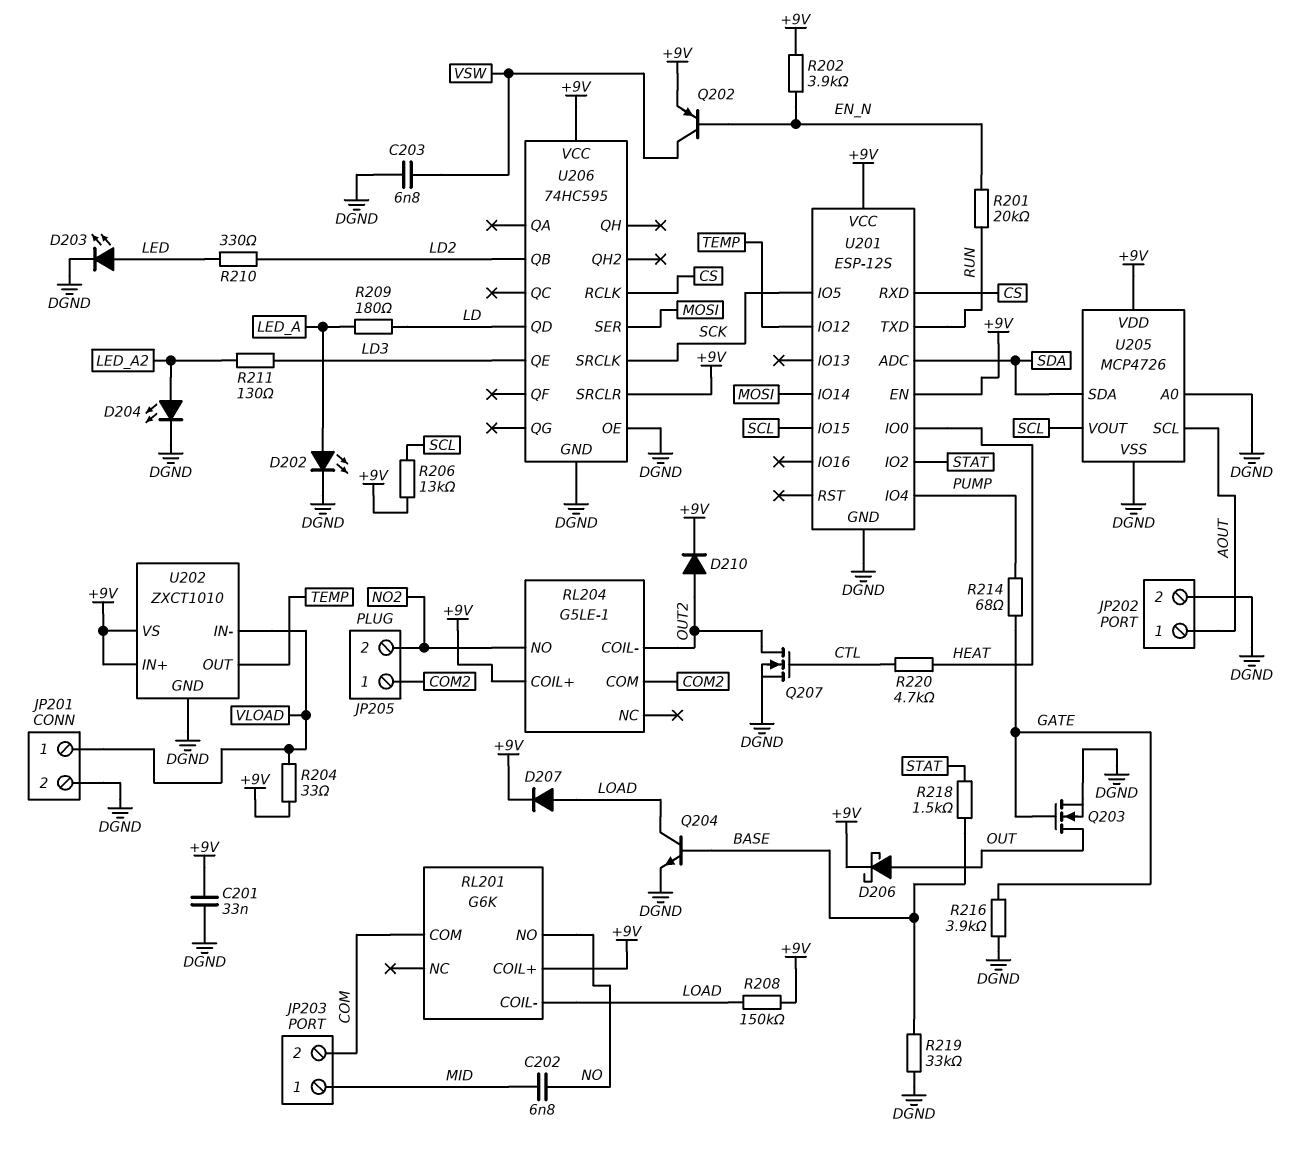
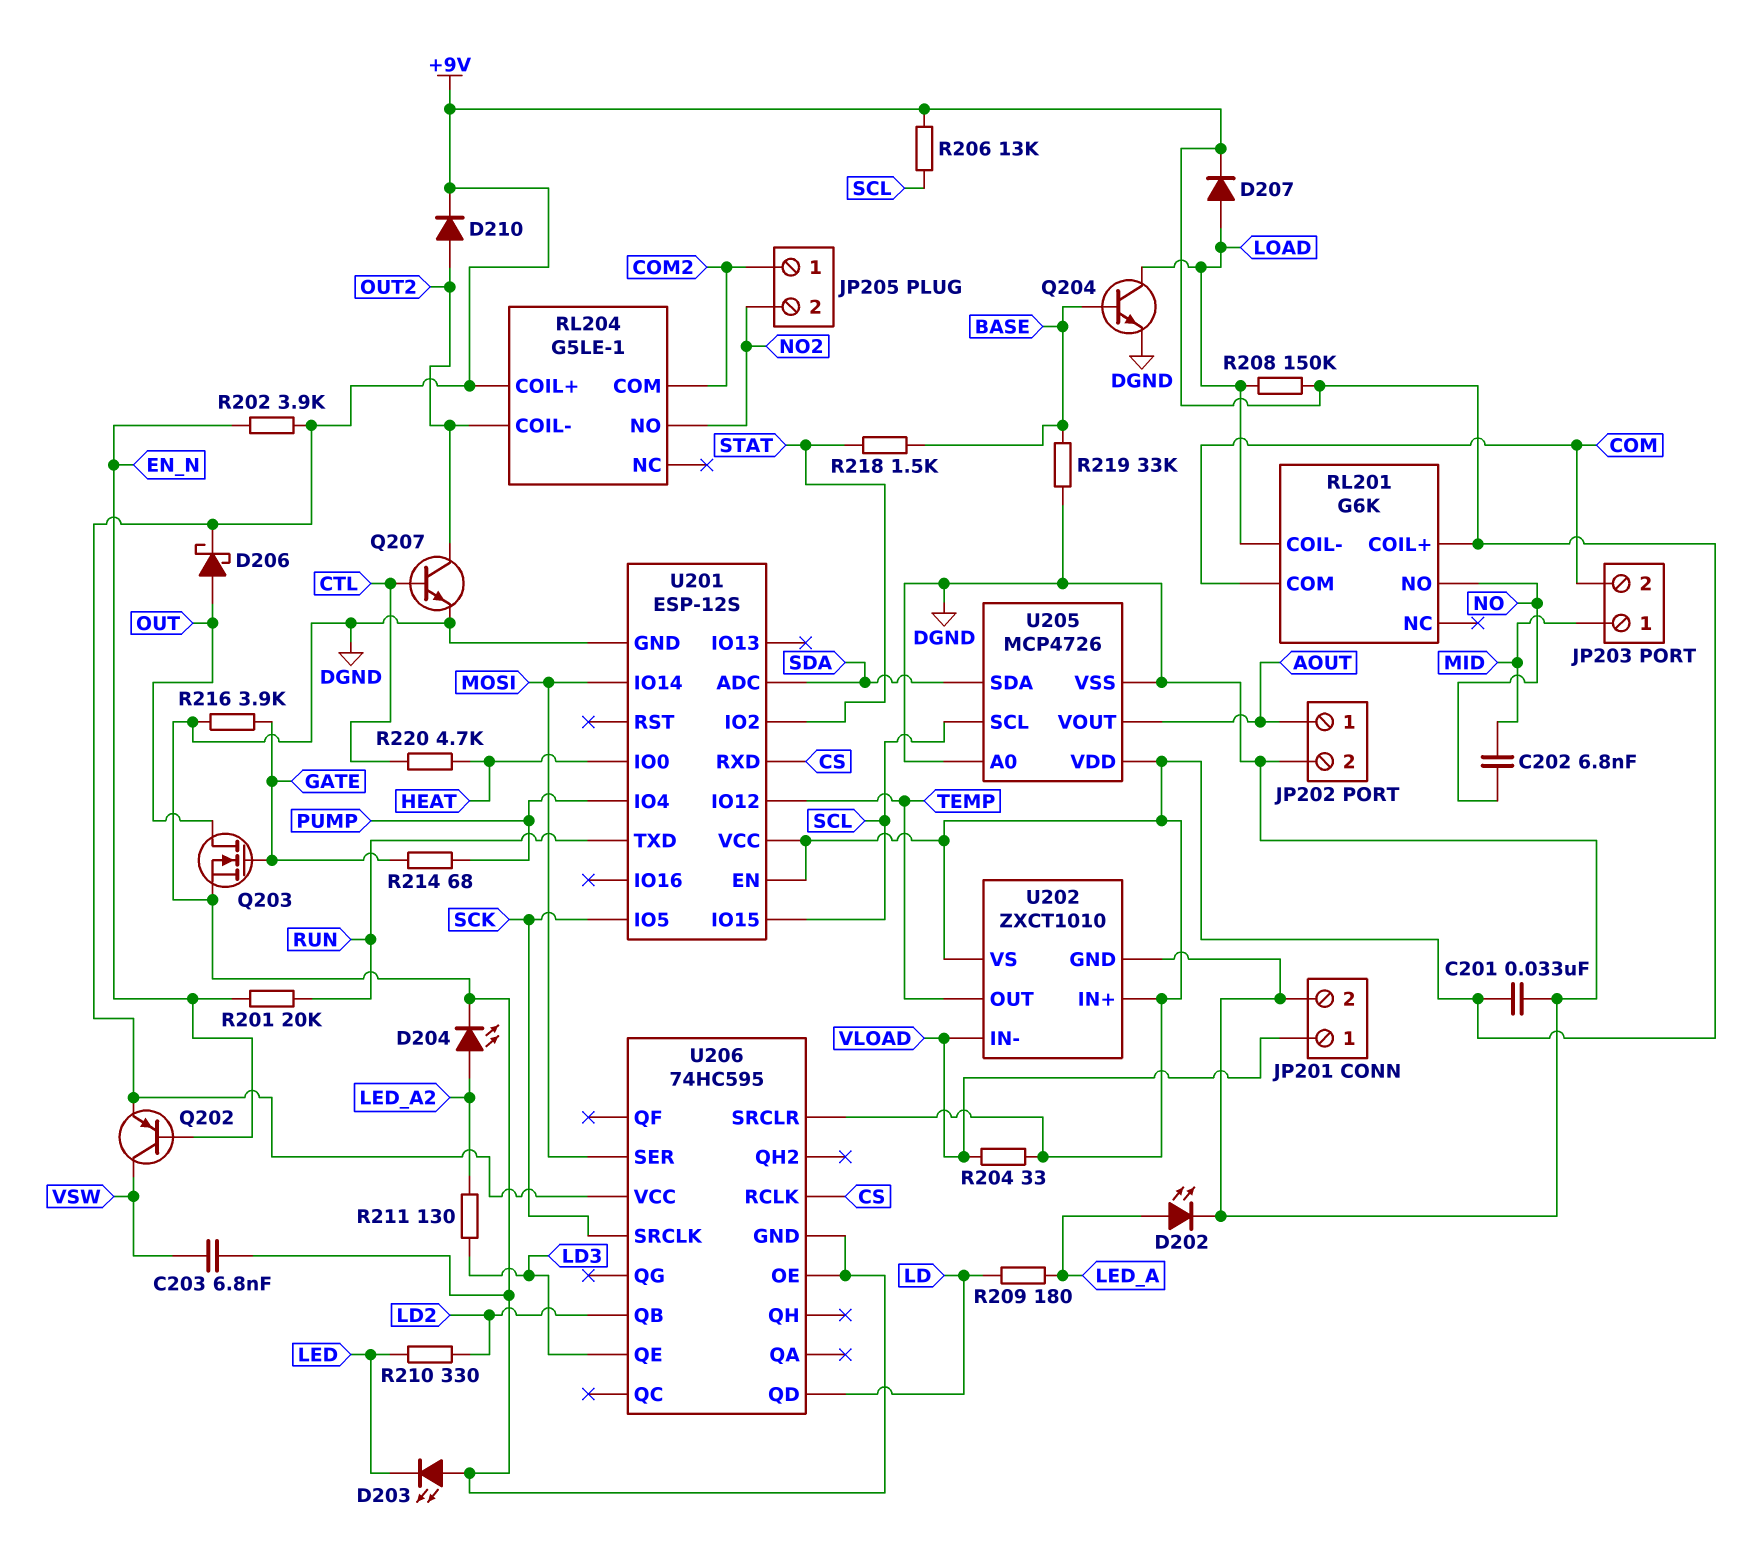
D203: LED (A LED, K DGND) -> LED (A DGND, K LED)
Q207: NMOS (G CTL, D OUT2, S DGND) -> NPN (B CTL, C OUT2, E DGND)
U205 pin SCL: AOUT -> SCL
U205 pin VOUT: SCL -> AOUT

